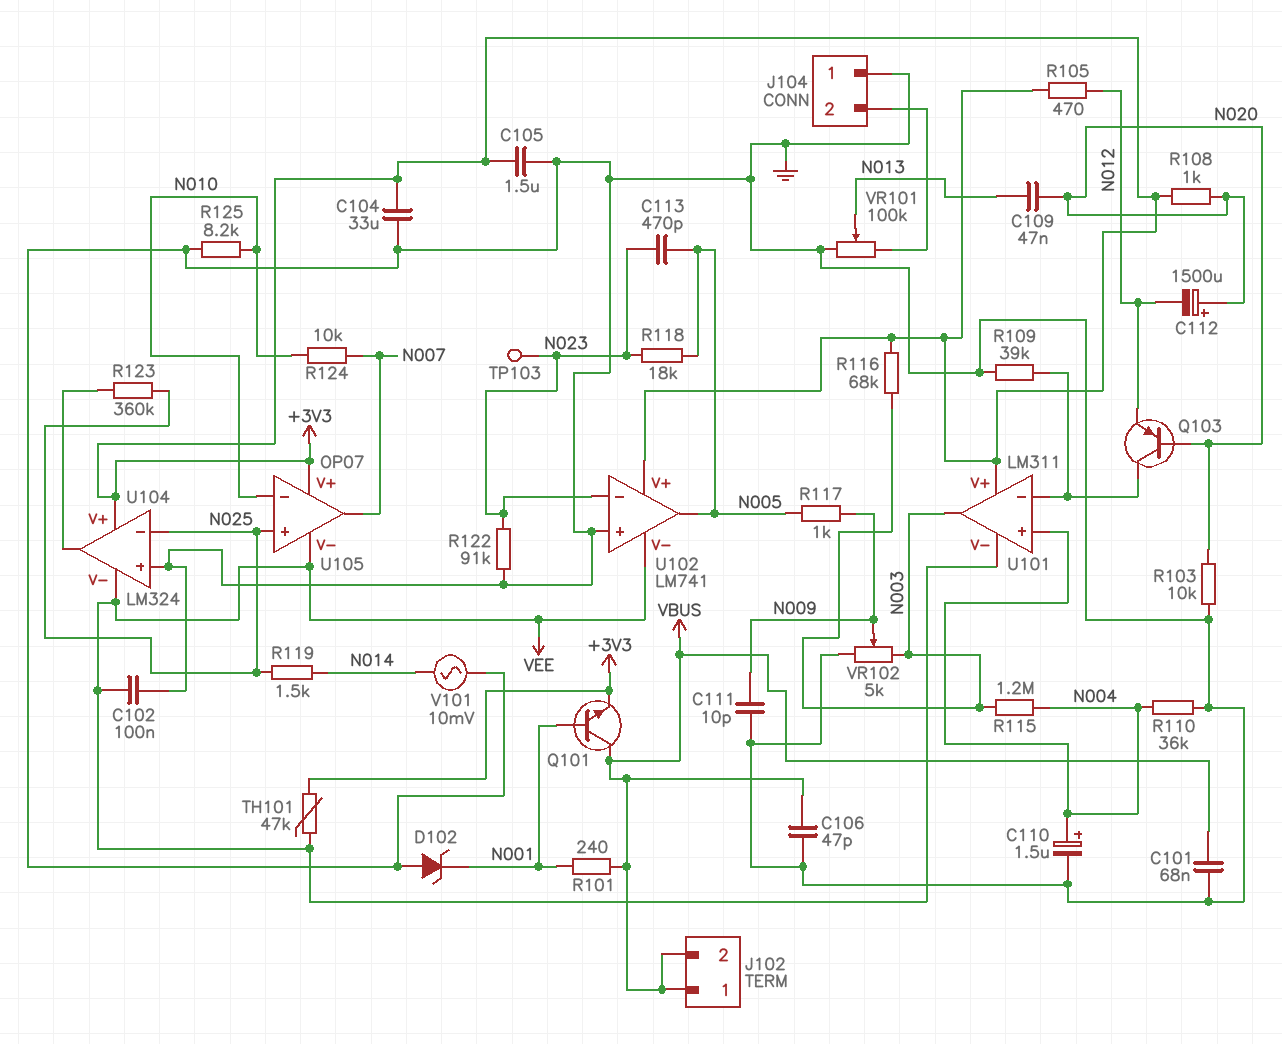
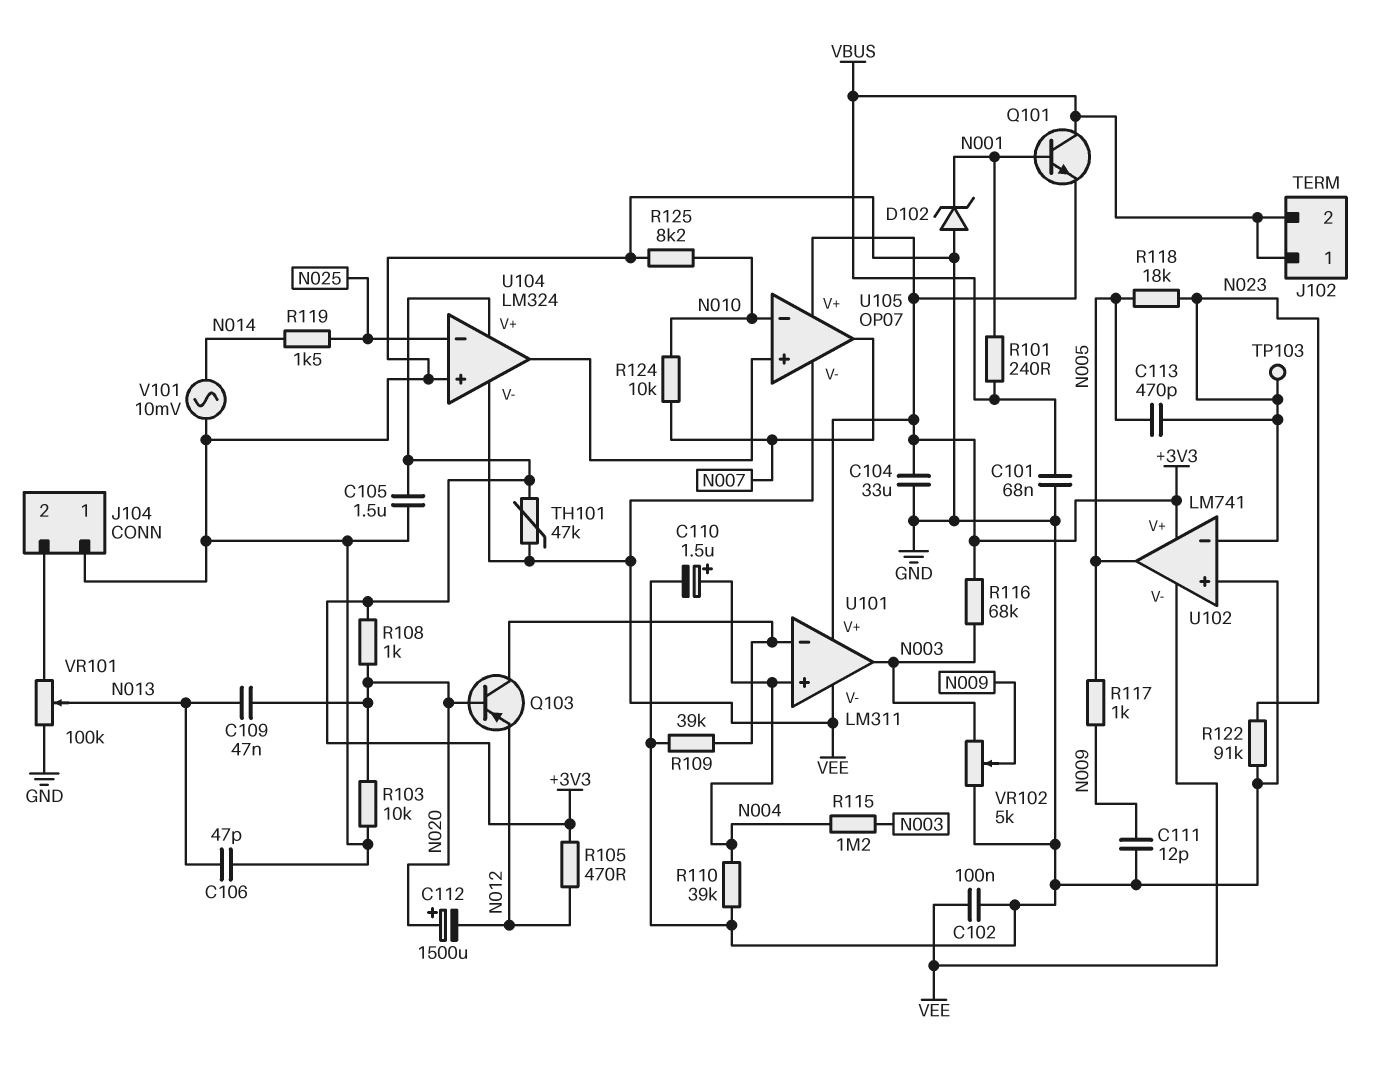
C106: 47pF (GND, VBUS) -> 47pF (GND, N013)
C111: 10pF (GND, N009) -> 12pF (GND, N009)
R110: 36k (GND, N004) -> 39k (GND, N004)
R123: 360k (N025, U104/out) -> none
U105 pin in+: N025 -> U104/out

